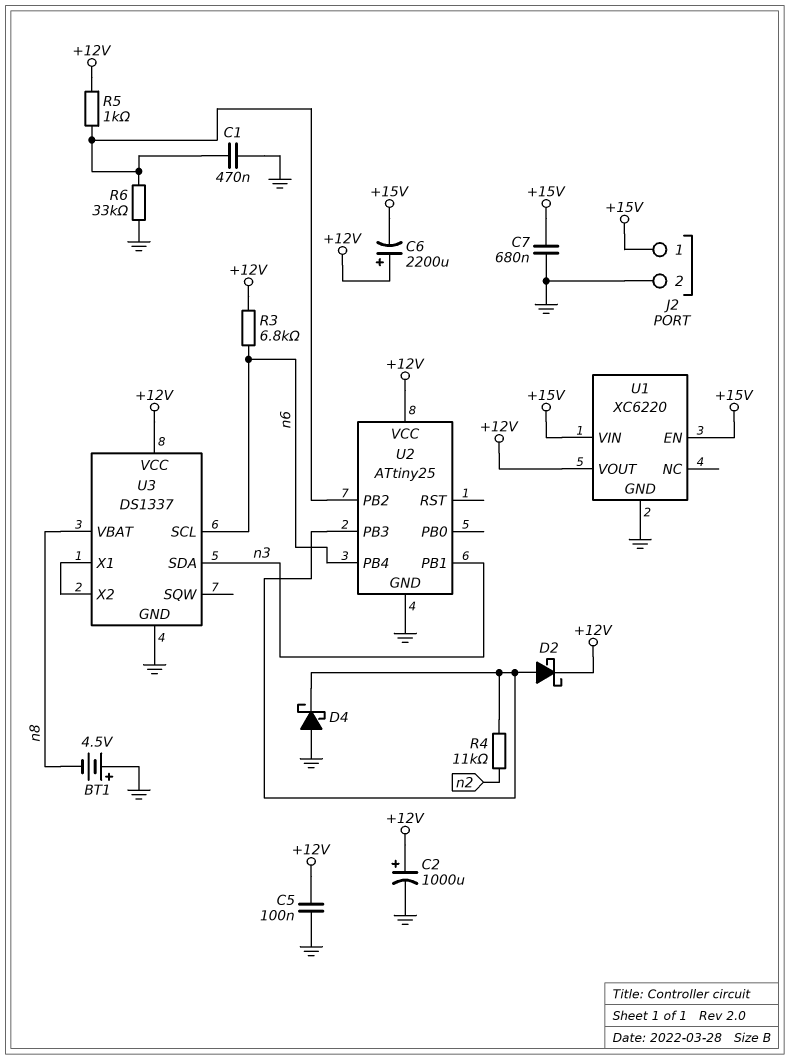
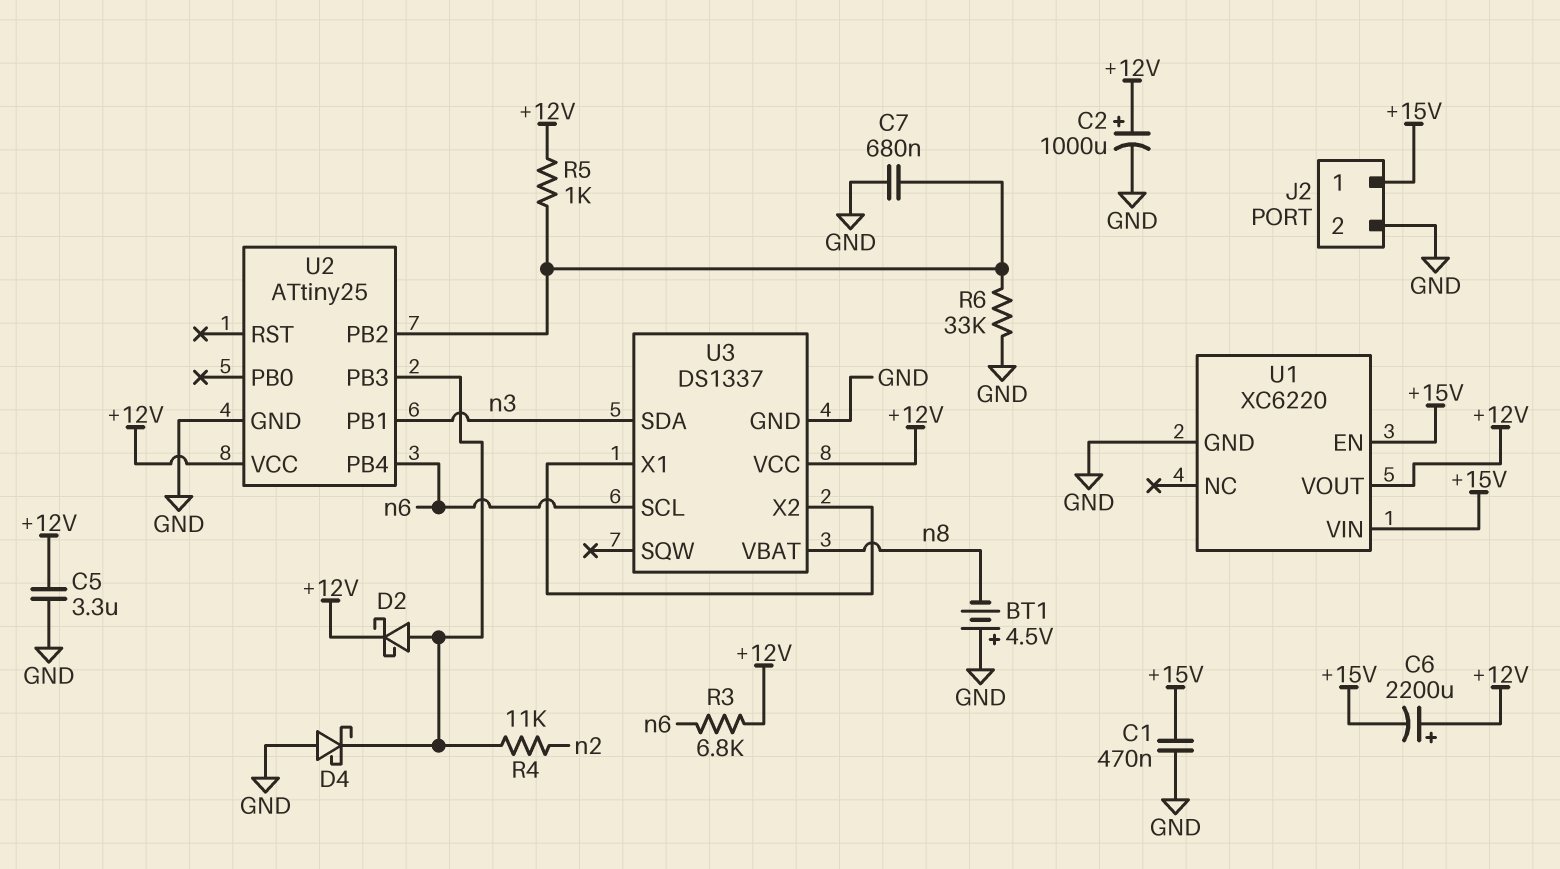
C1: 470nF (GND, U2/PB2) -> 470nF (+15V, GND)
C5: 100nF (+12V, GND) -> 3.3uF (+12V, GND)
C7: 680nF (+15V, GND) -> 680nF (GND, U2/PB2)

